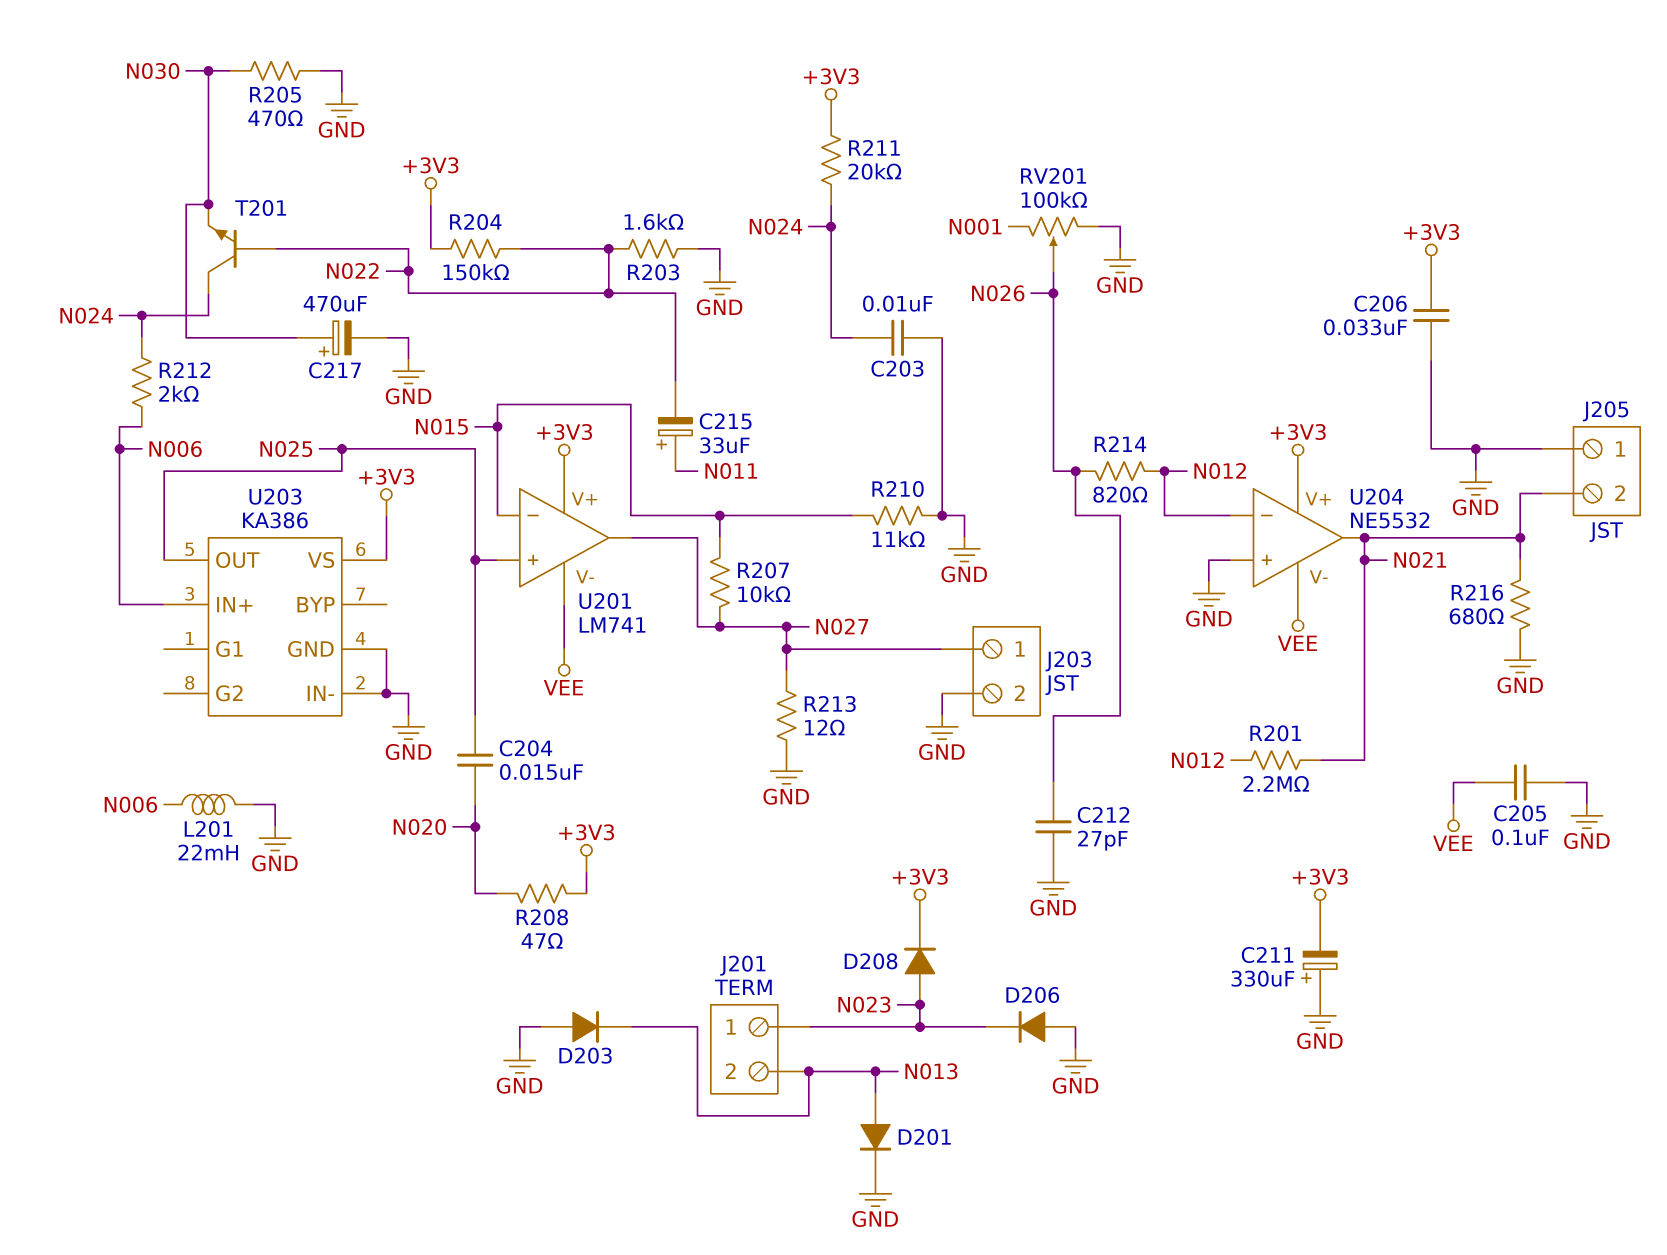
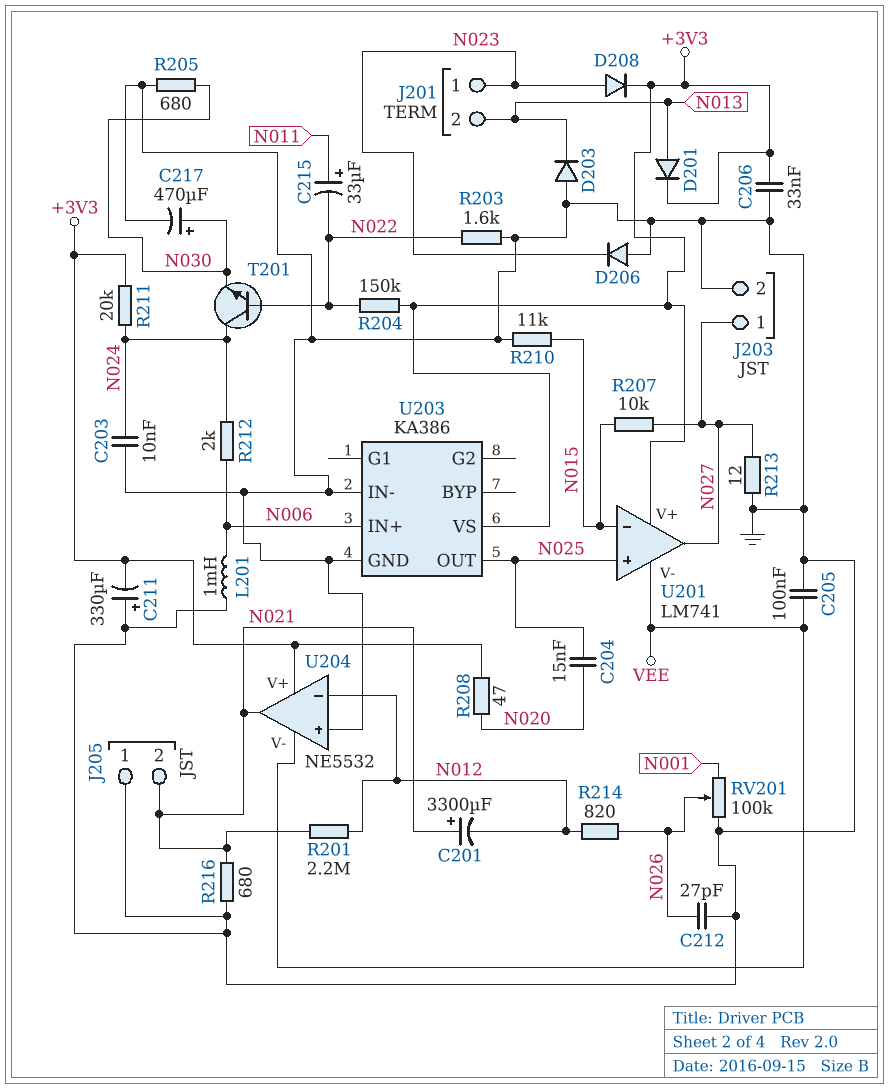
C201: none -> 3300uF (plus N021, minus N012)
D201: diode (A N013, K GND) -> diode (A N013, K +3V3)
L201: 22mH (GND, N006) -> 1mH (GND, N006)
R205: 470 (GND, N030) -> 680 (GND, N030)

